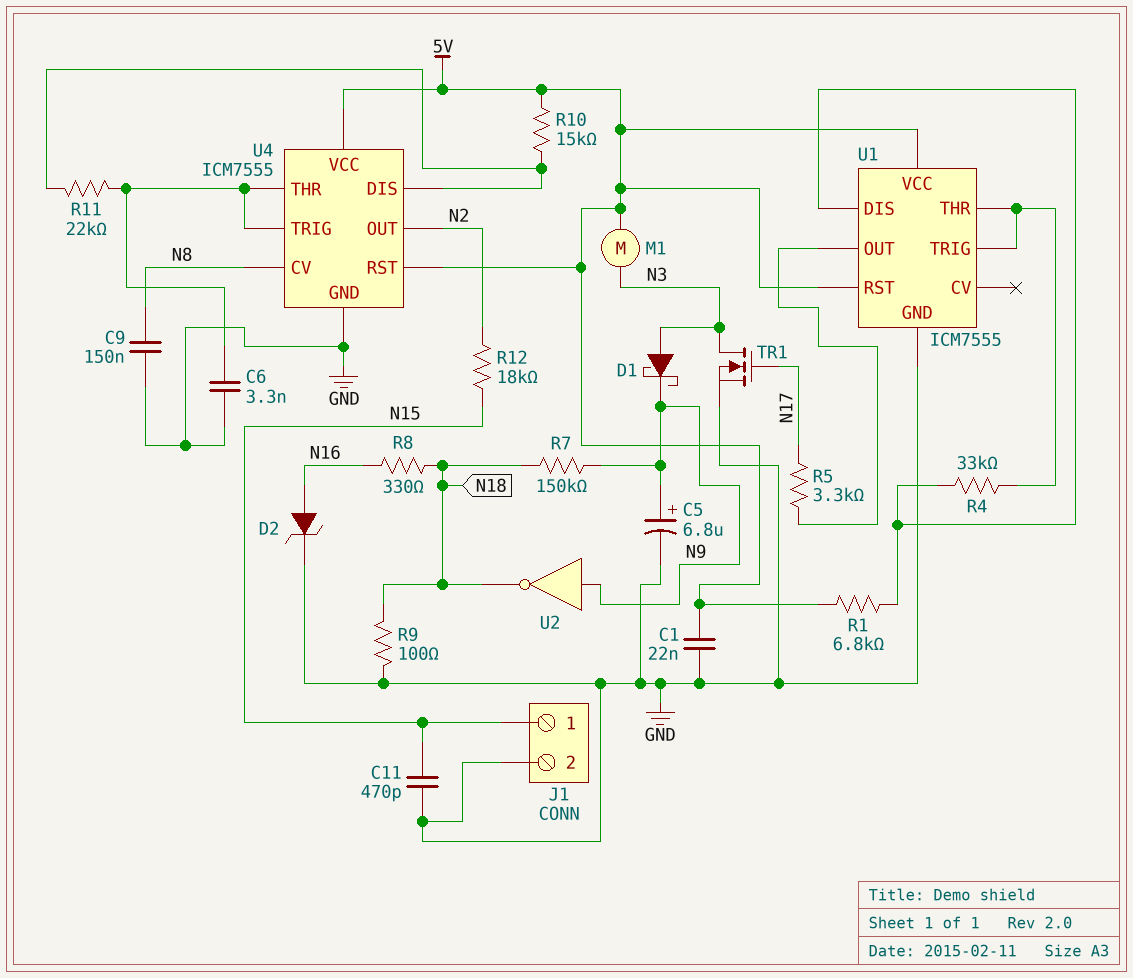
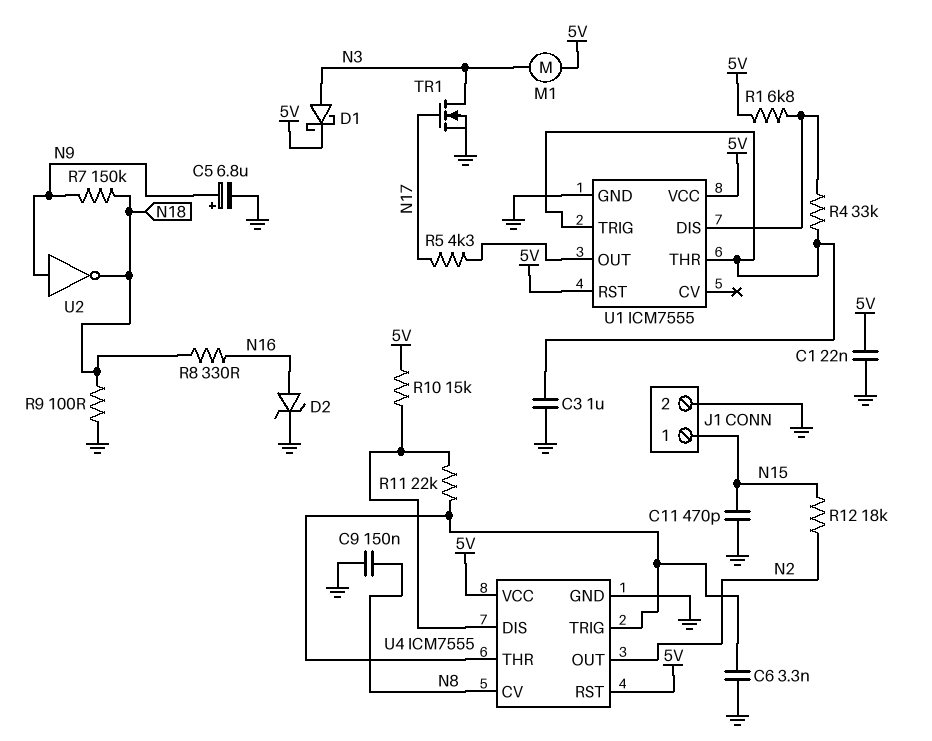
C3: none -> 1uF (GND, U1/THR)
D1: schottky (A N3, K N9) -> schottky (A N3, K 5V)
R5: 3.3k (N17, U1/OUT) -> 4.3k (N17, U1/OUT)

